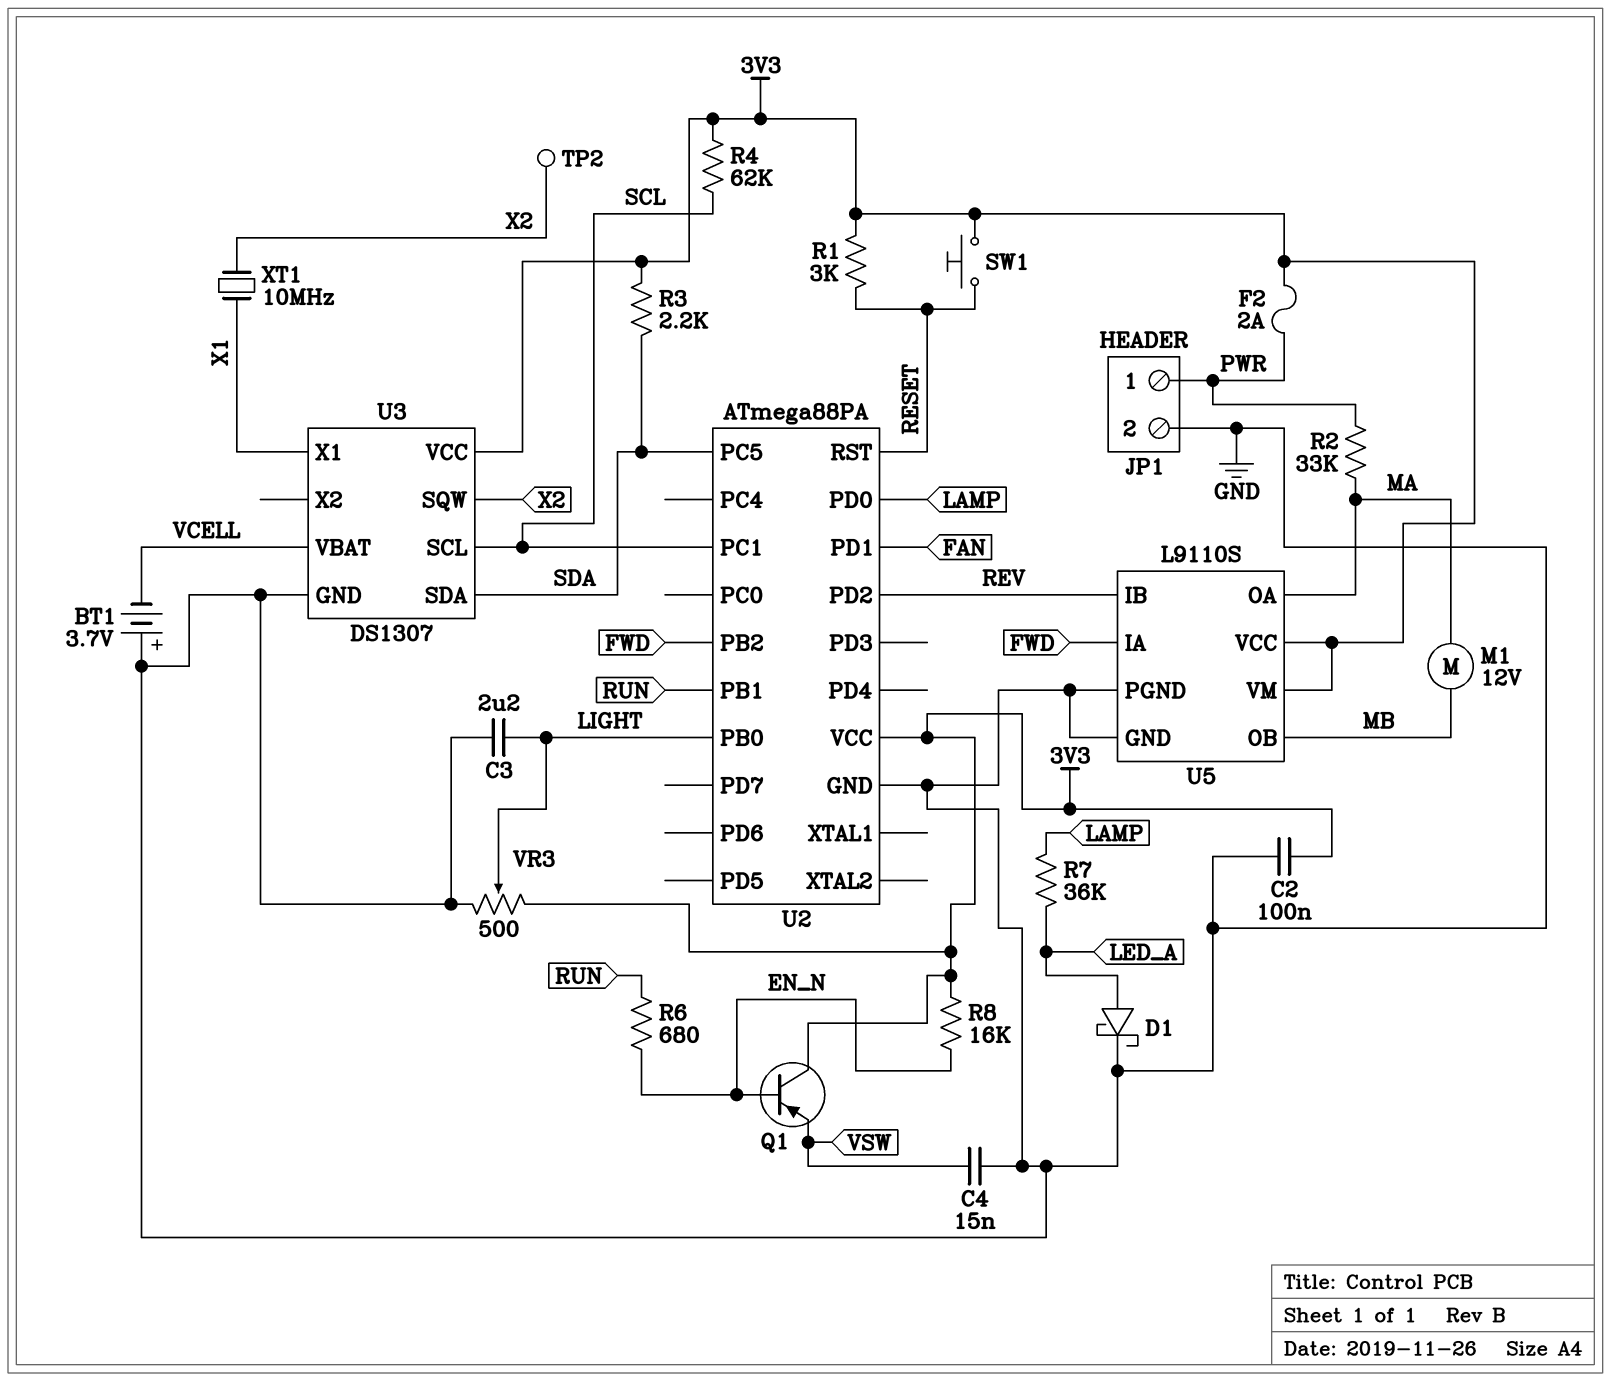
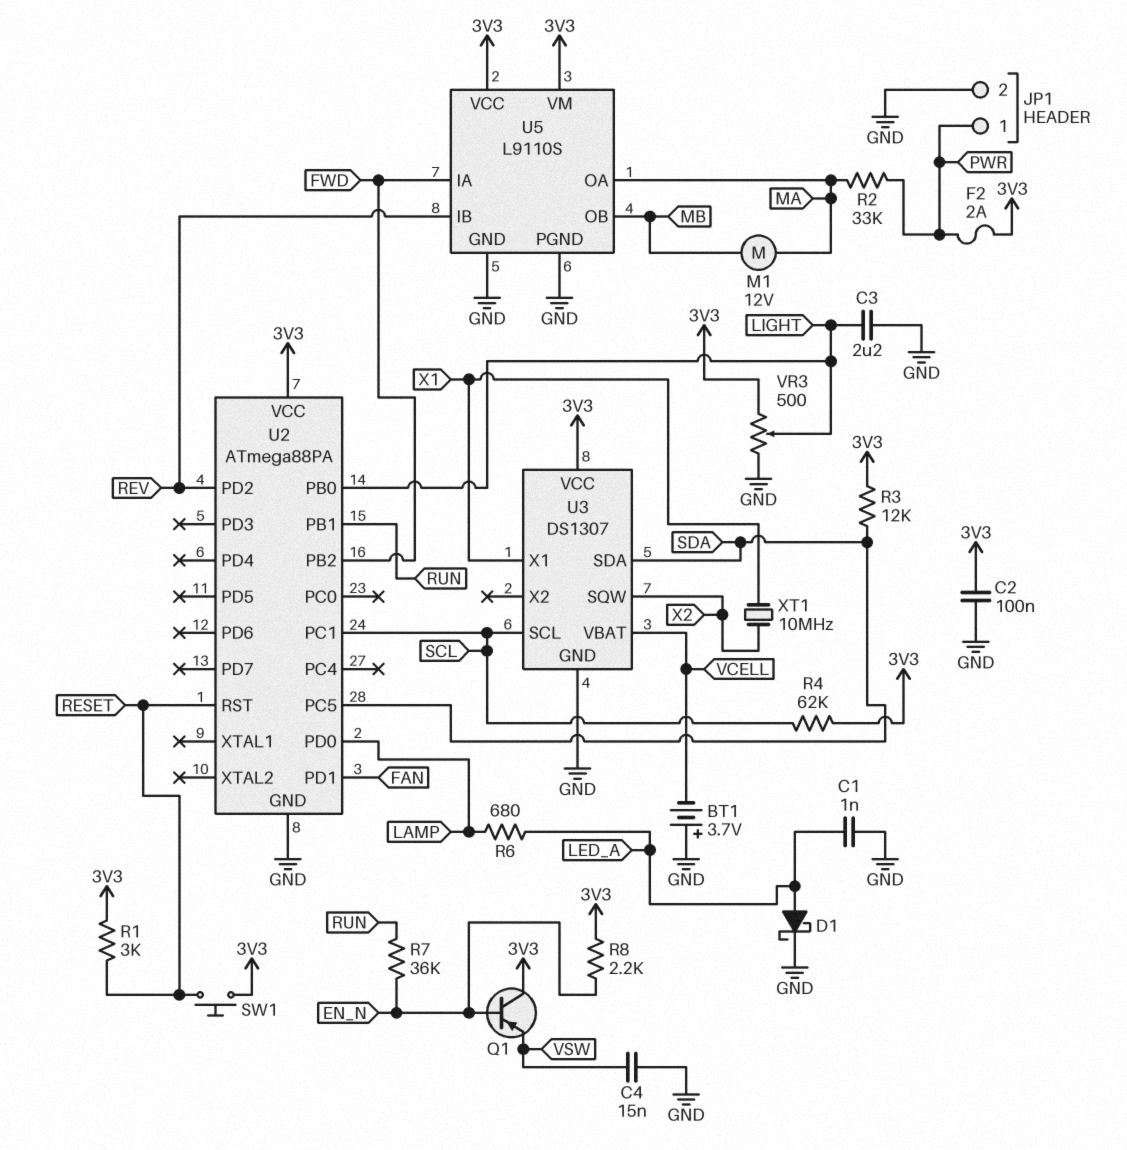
C1: none -> 1nF (GND, LED_A)
R3: 2.2k (3V3, SDA) -> 12k (3V3, SDA)
R6: 680 (EN_N, RUN) -> 680 (LAMP, LED_A)
R7: 36k (LAMP, LED_A) -> 36k (EN_N, RUN)
R8: 16k (3V3, EN_N) -> 2.2k (3V3, EN_N)
TP2: test point (X2) -> none

